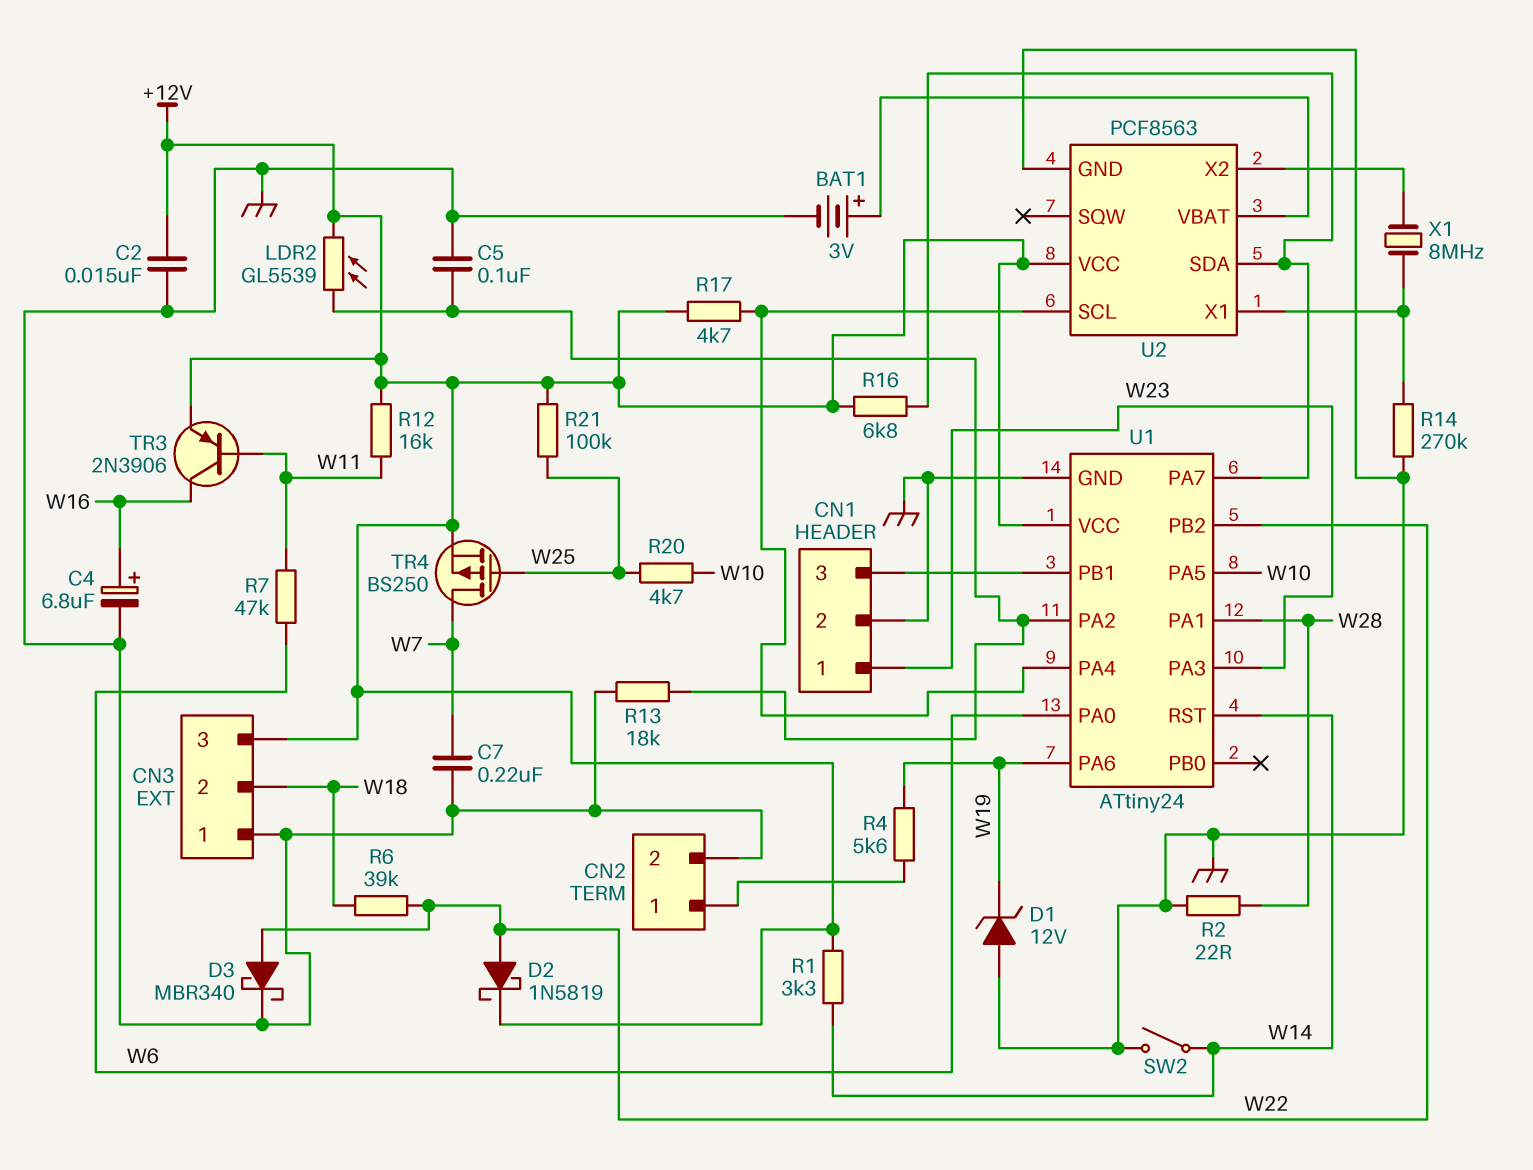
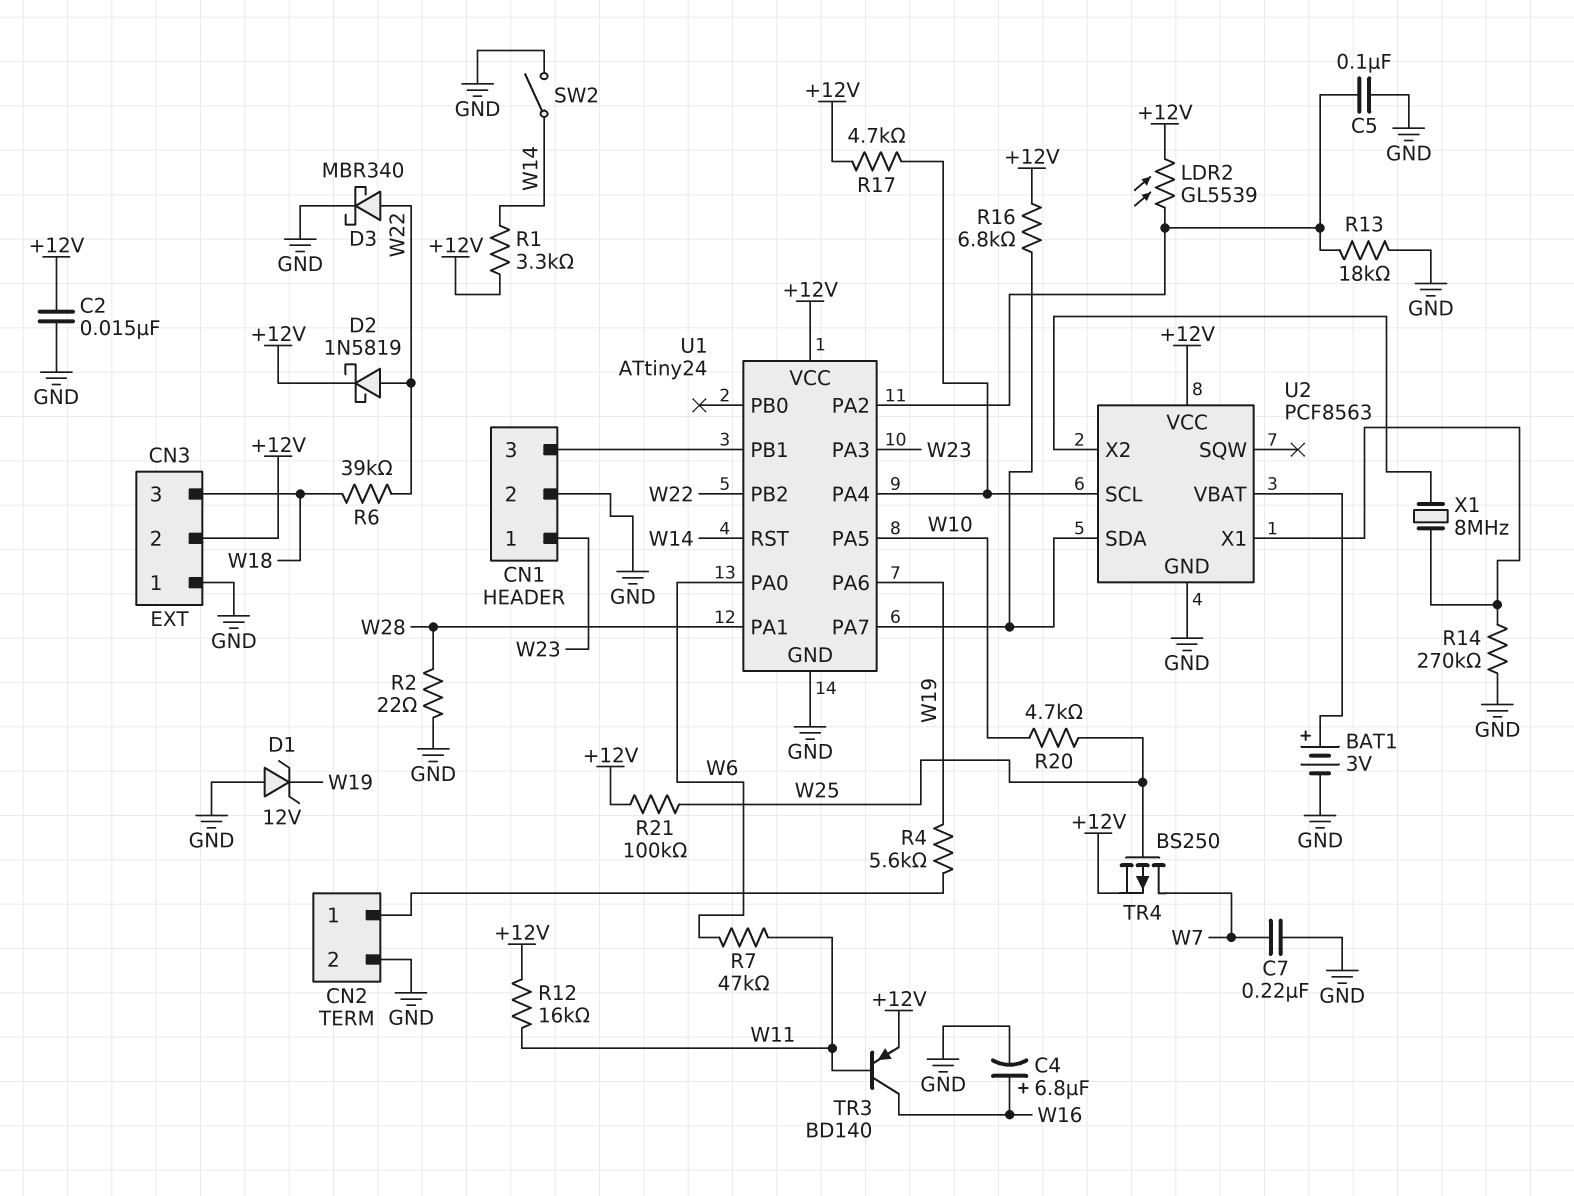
CN3 pin 2: W18 -> +12V
CN3 pin 3: +12V -> W18
TR3: PNP 2N3906 (B W11, C W16, E +12V) -> PNP BD140 (B W11, C W16, E +12V)

